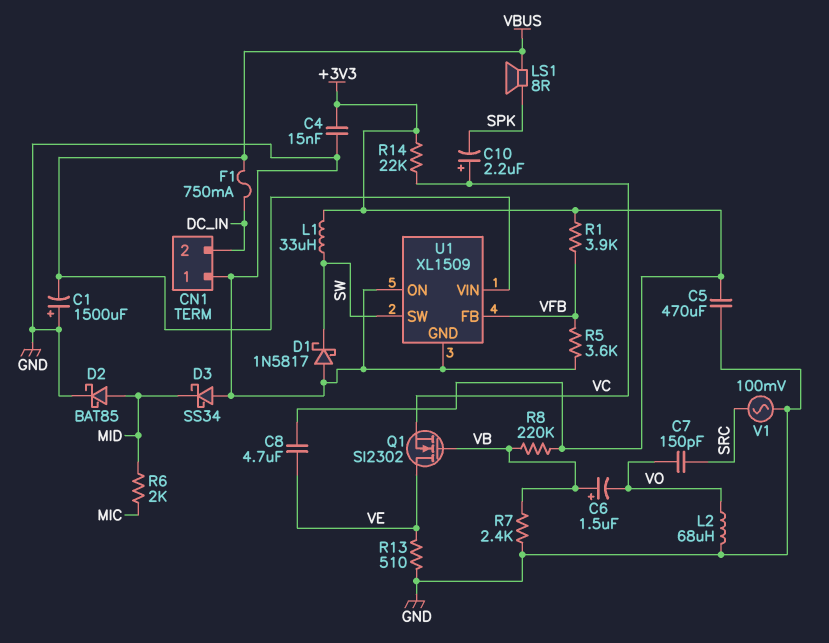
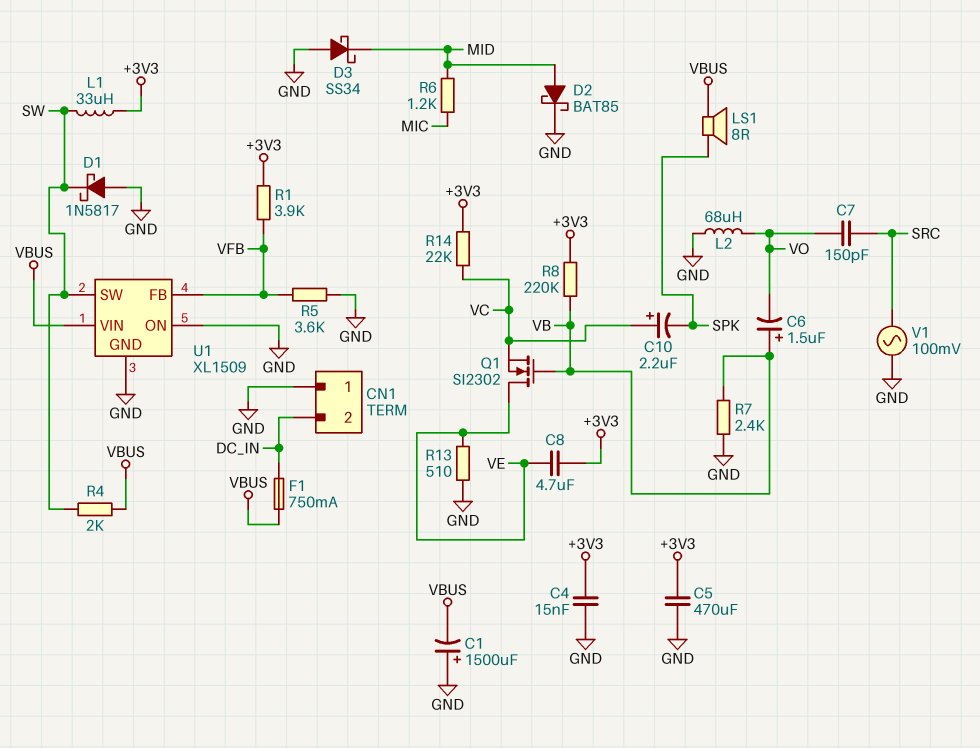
R4: none -> 2k (SW, VBUS)
R6: 2k (MIC, MID) -> 1.2k (MIC, MID)

